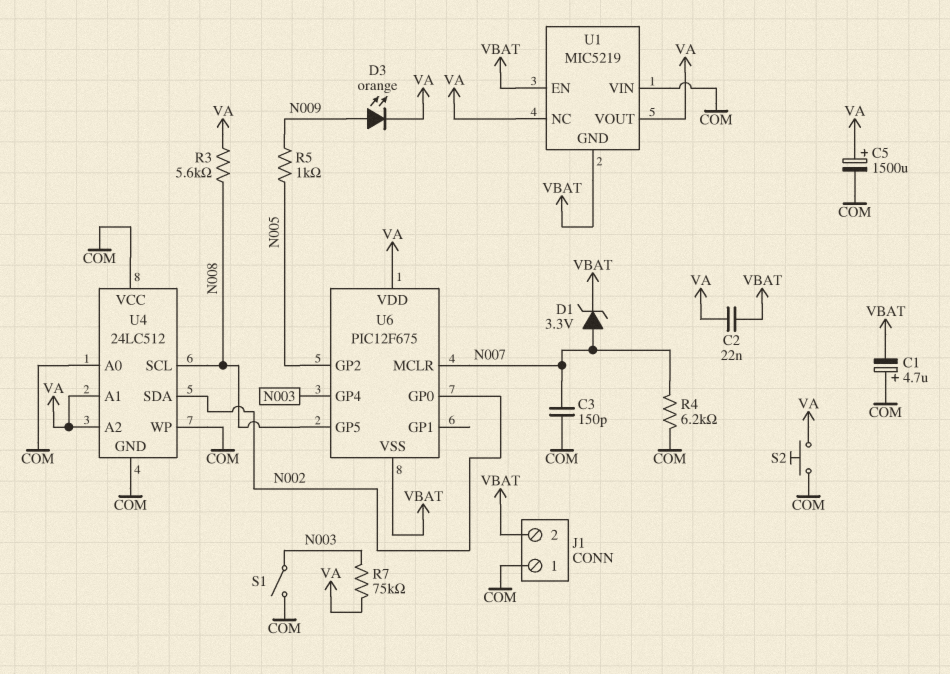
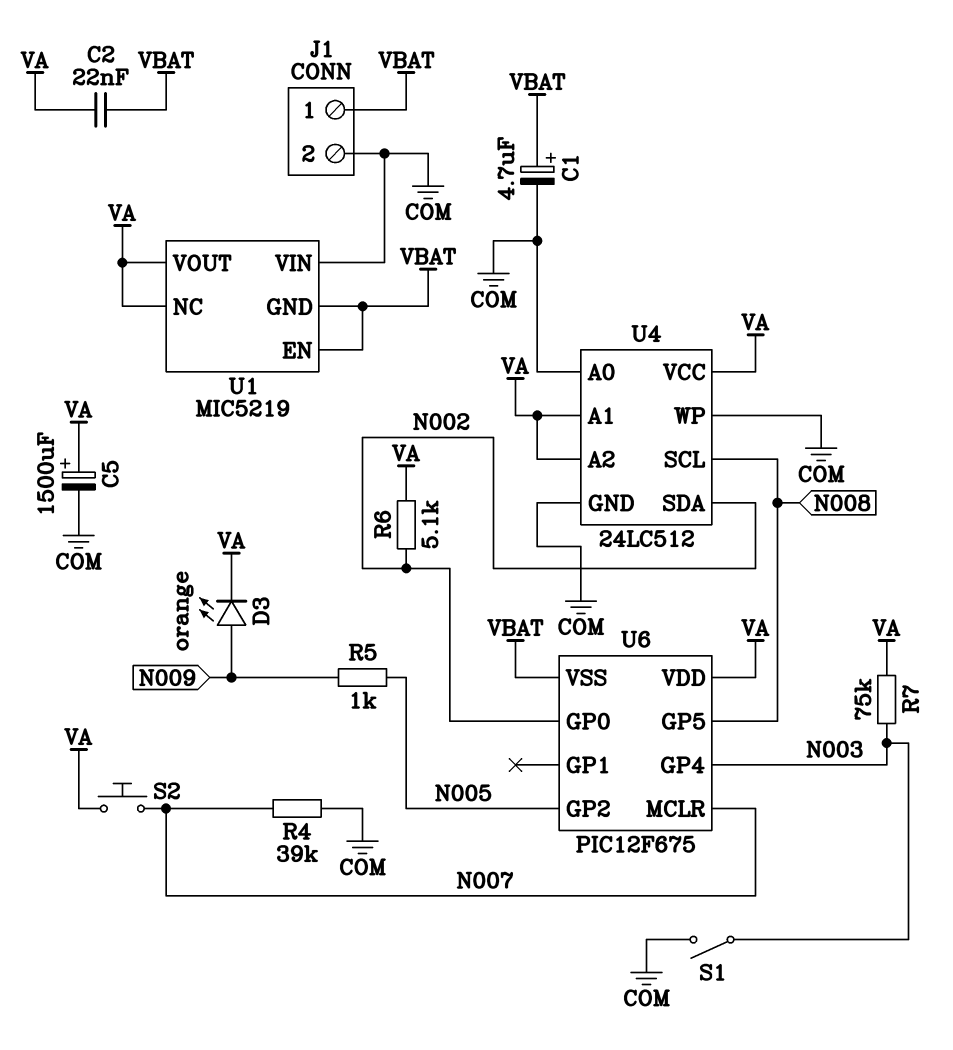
C1: 4.7uF (plus COM, minus VBAT) -> 4.7uF (plus VBAT, minus COM)
C3: 150pF (COM, N007) -> none
D1: zener 3.3V (A N007, K VBAT) -> none
J1 pin 1: COM -> VBAT
J1 pin 2: VBAT -> COM
R3: 5.6k (N008, VA) -> none
R4: 6.2k (COM, N007) -> 39k (COM, N007)
R6: none -> 5.1k (N002, VA)
S2: button (COM, VA) -> button (N007, VA)
U4 pin VCC: COM -> VA

